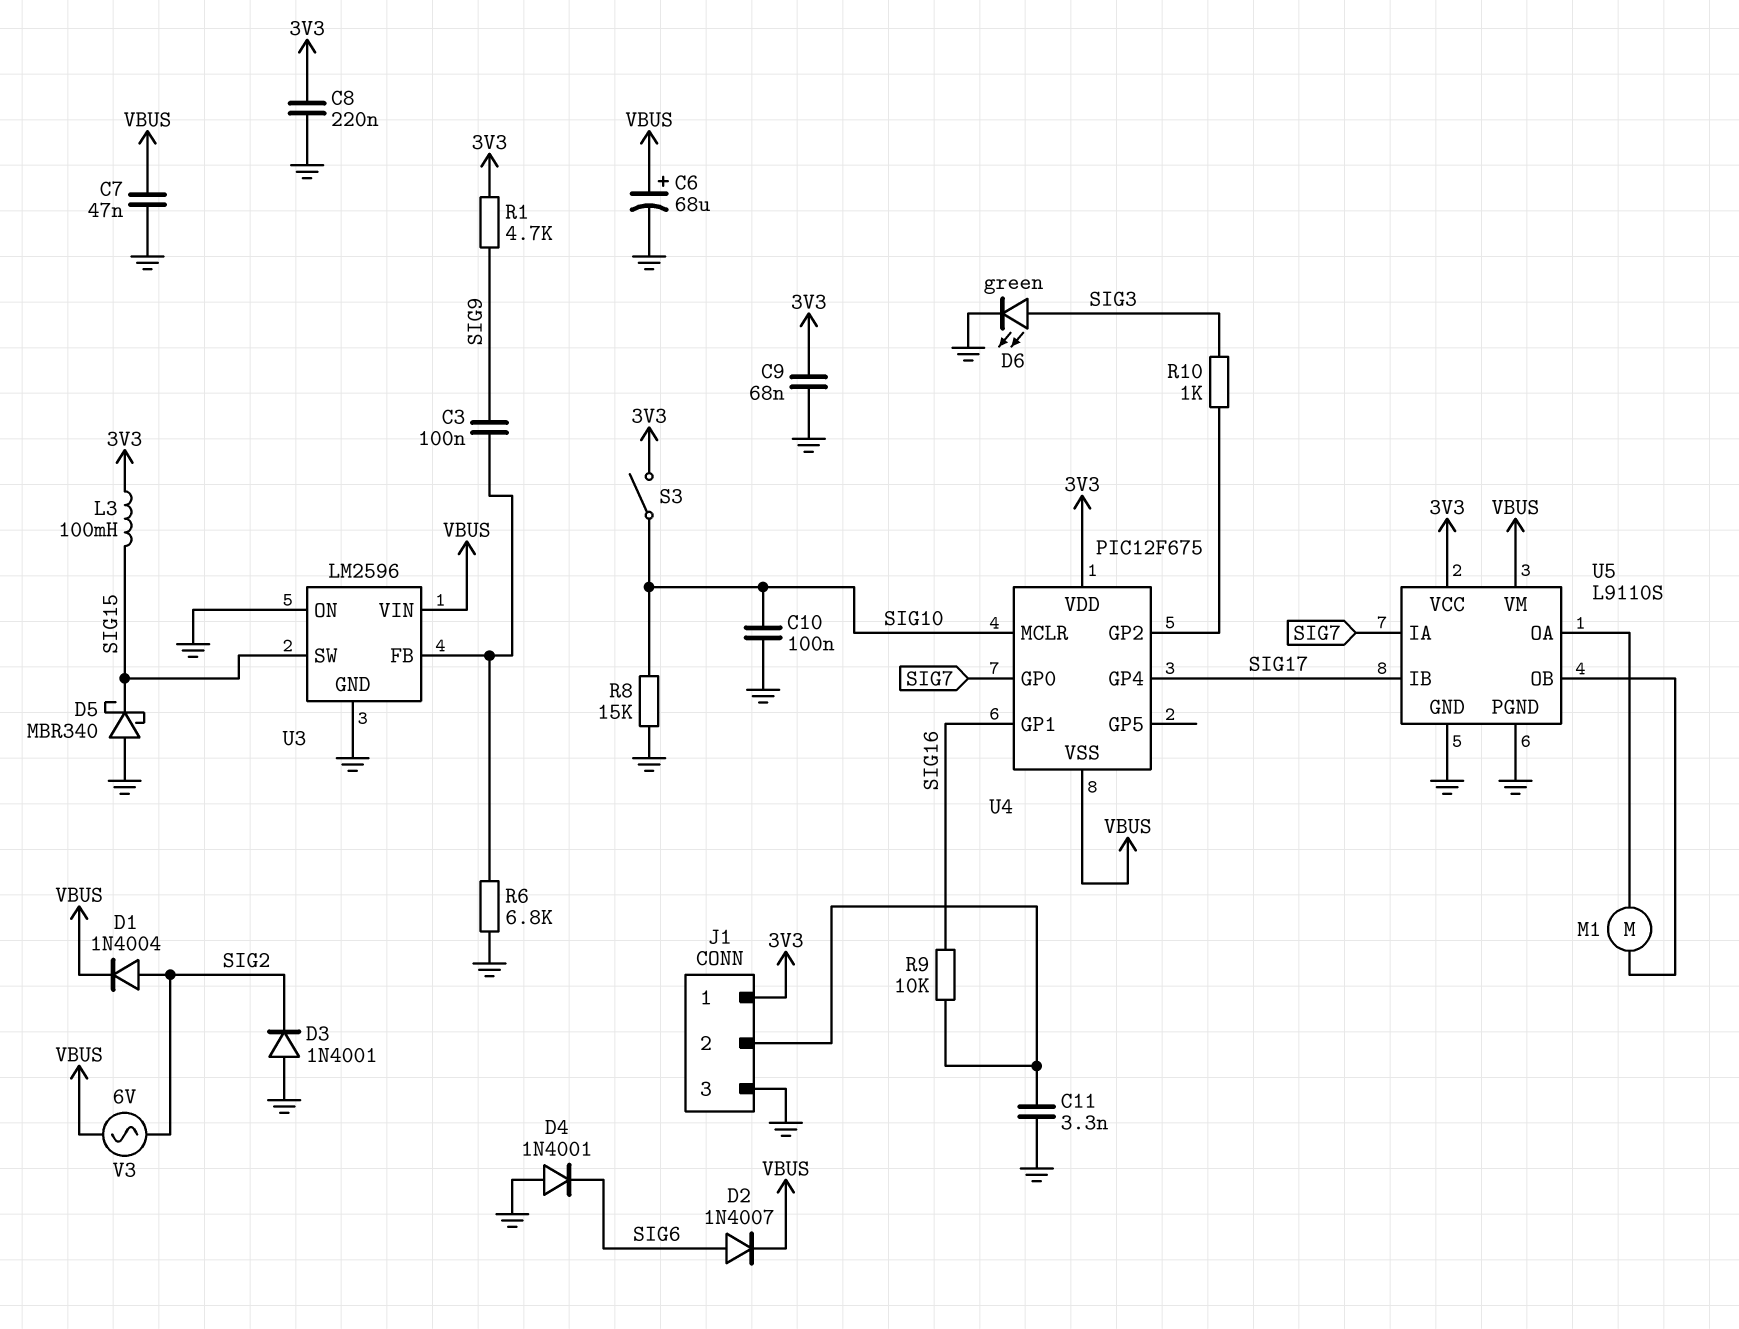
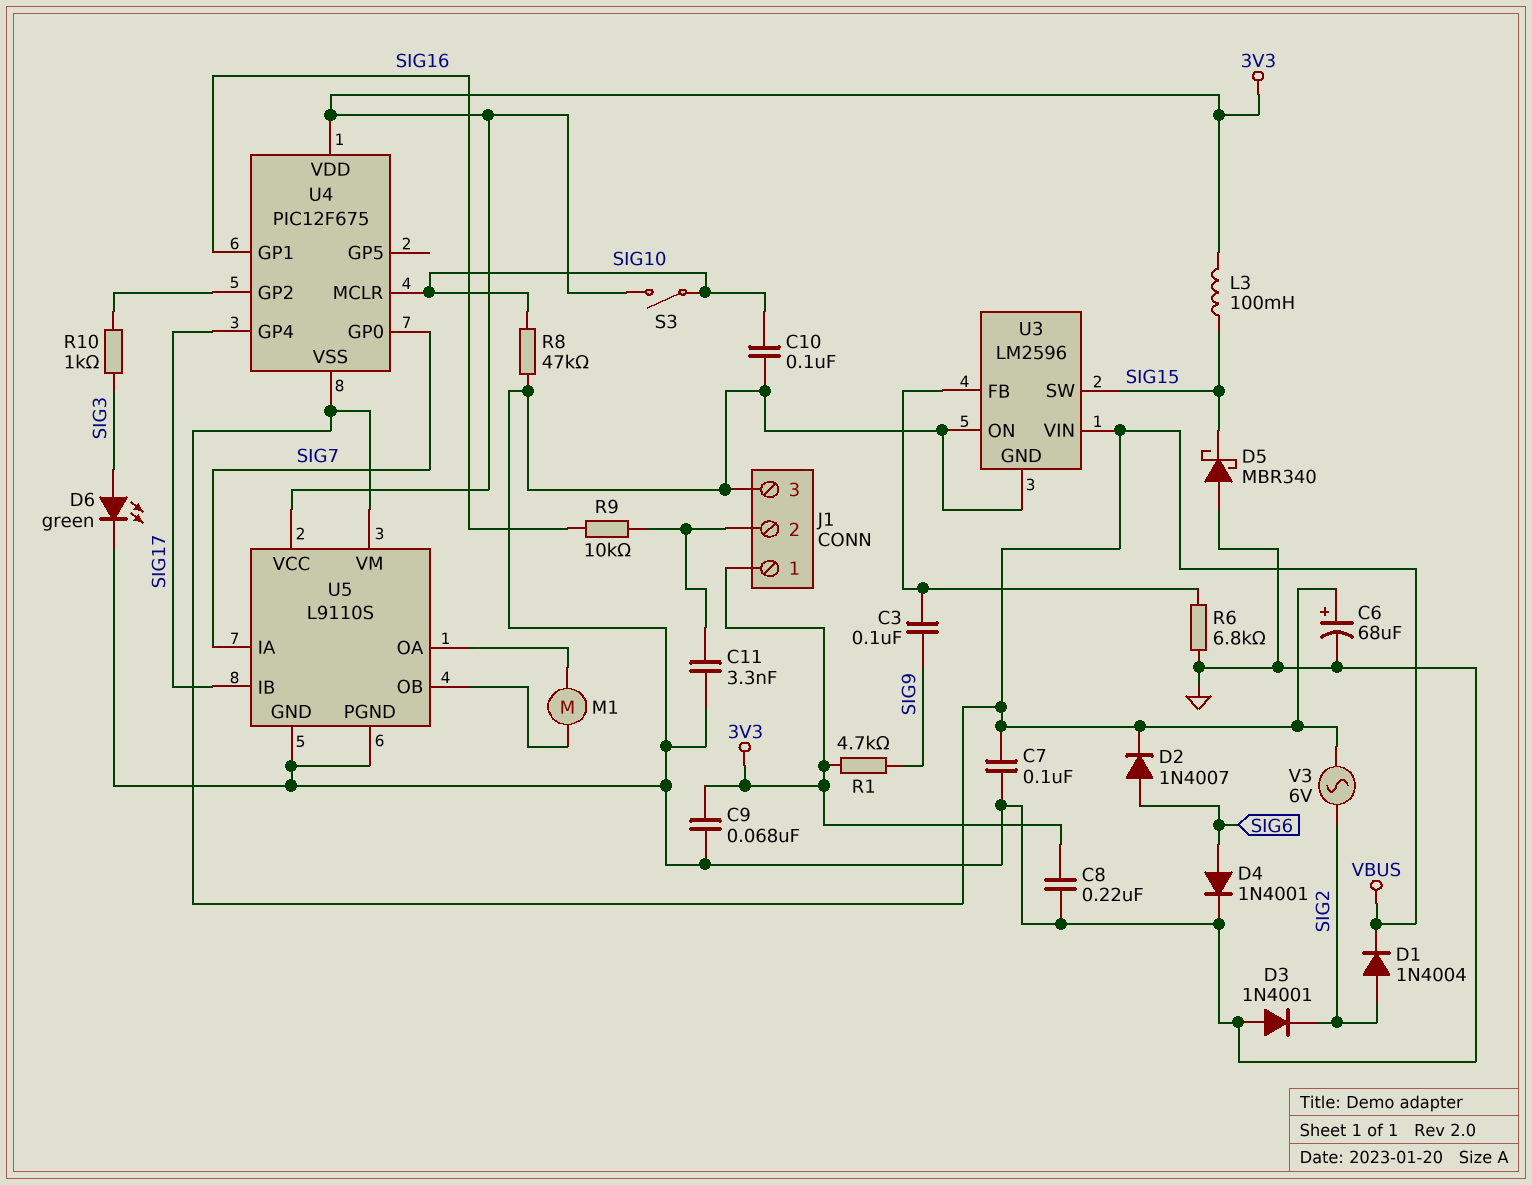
C7: 47nF (GND, VBUS) -> 100nF (GND, VBUS)
D4: diode 1N4001 (A GND, K SIG6) -> diode 1N4001 (A SIG6, K GND)
R8: 15k (GND, SIG10) -> 47k (GND, SIG10)

